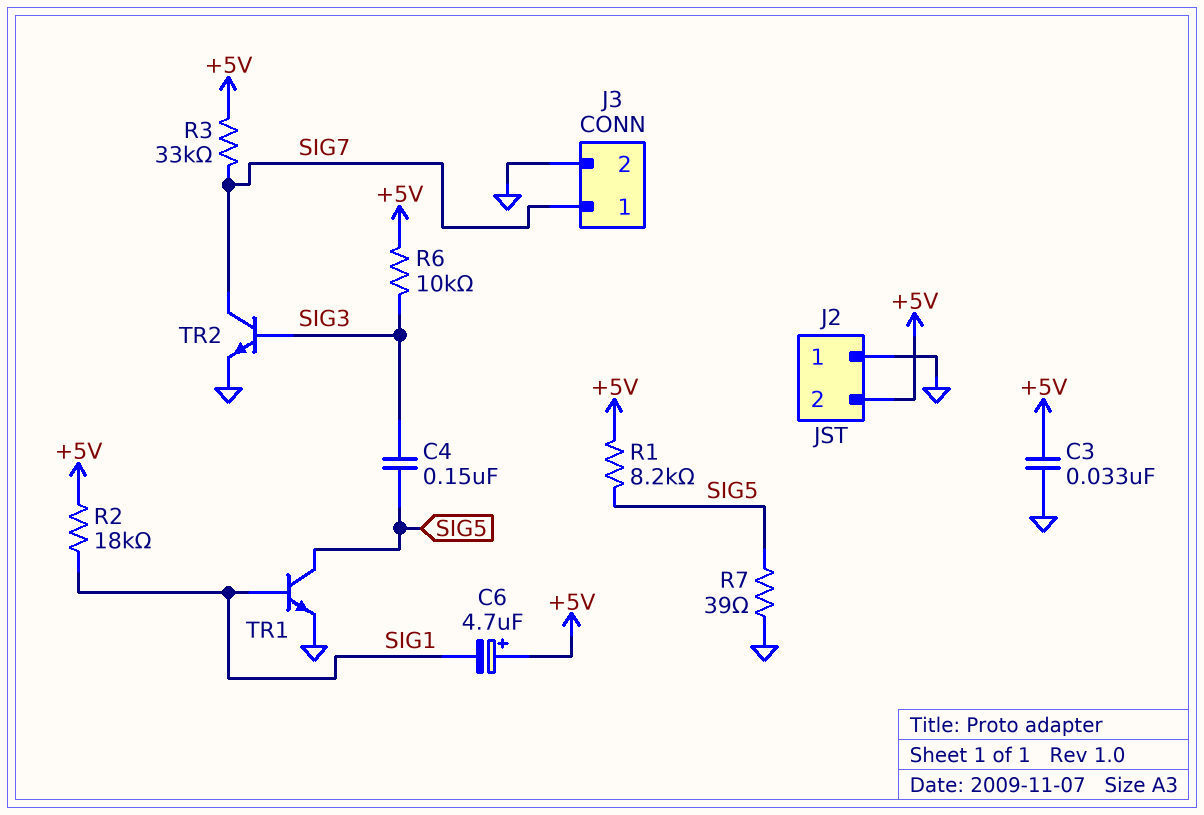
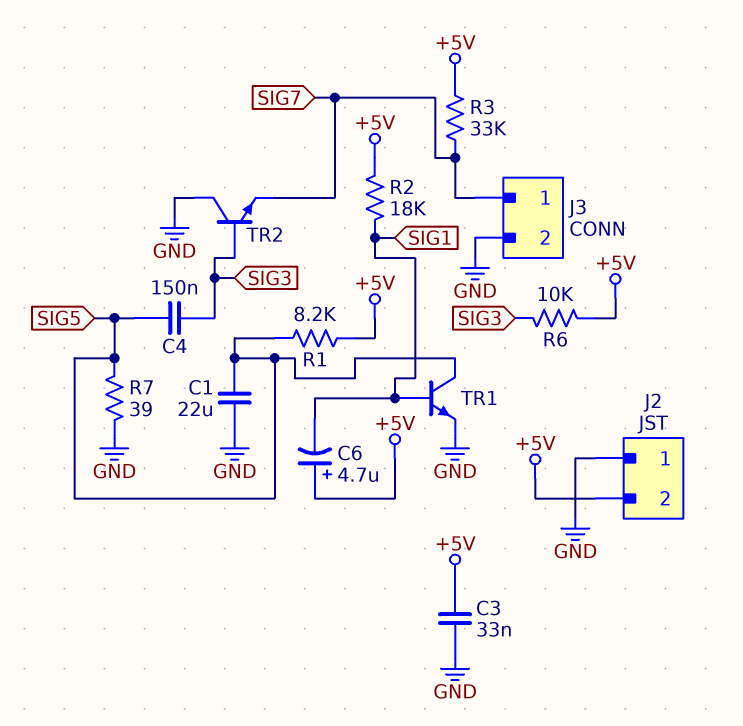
C1: none -> 22uF (GND, SIG5)
TR2: NPN (B SIG3, C SIG7, E GND) -> NPN (B SIG3, C GND, E SIG7)

